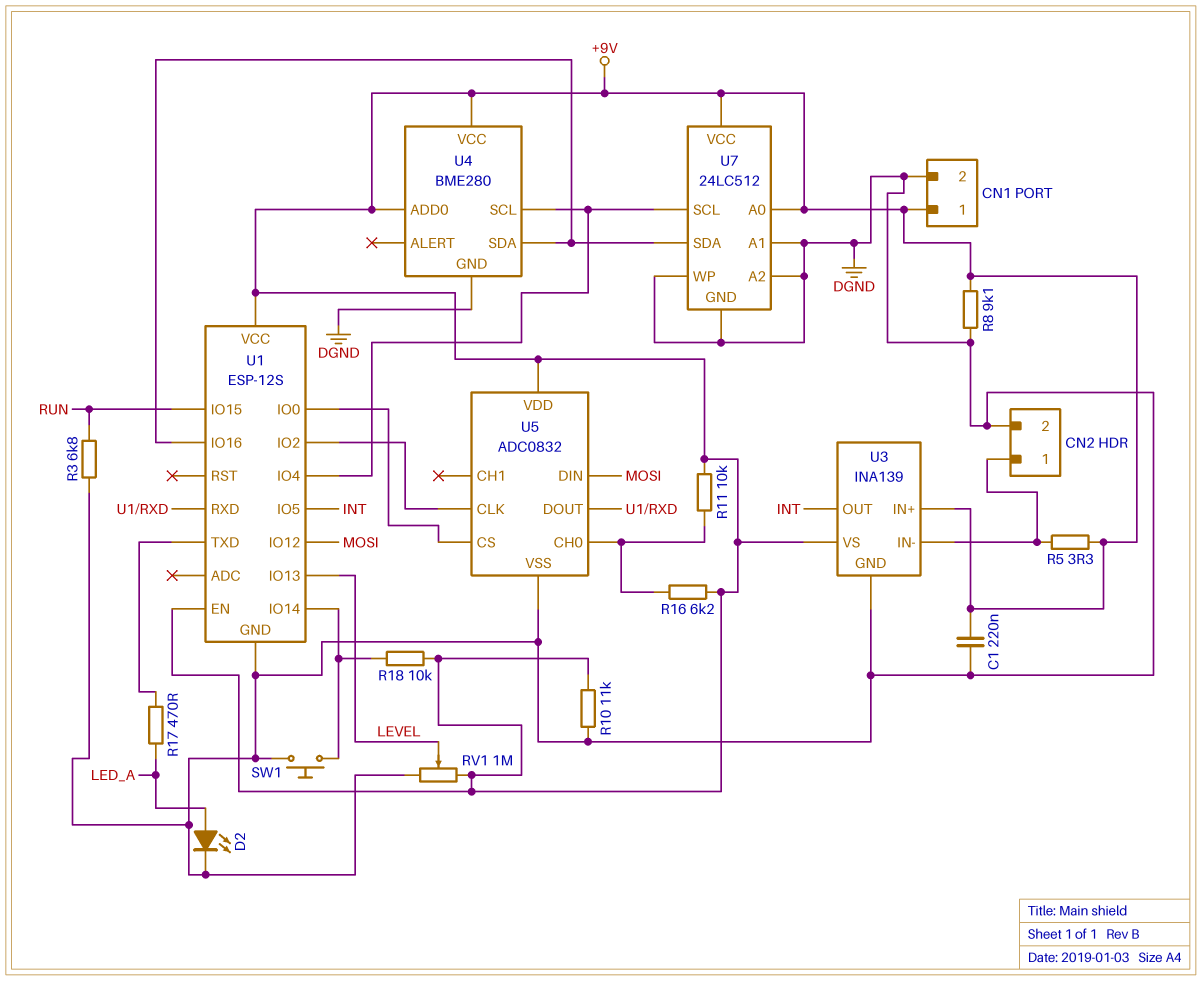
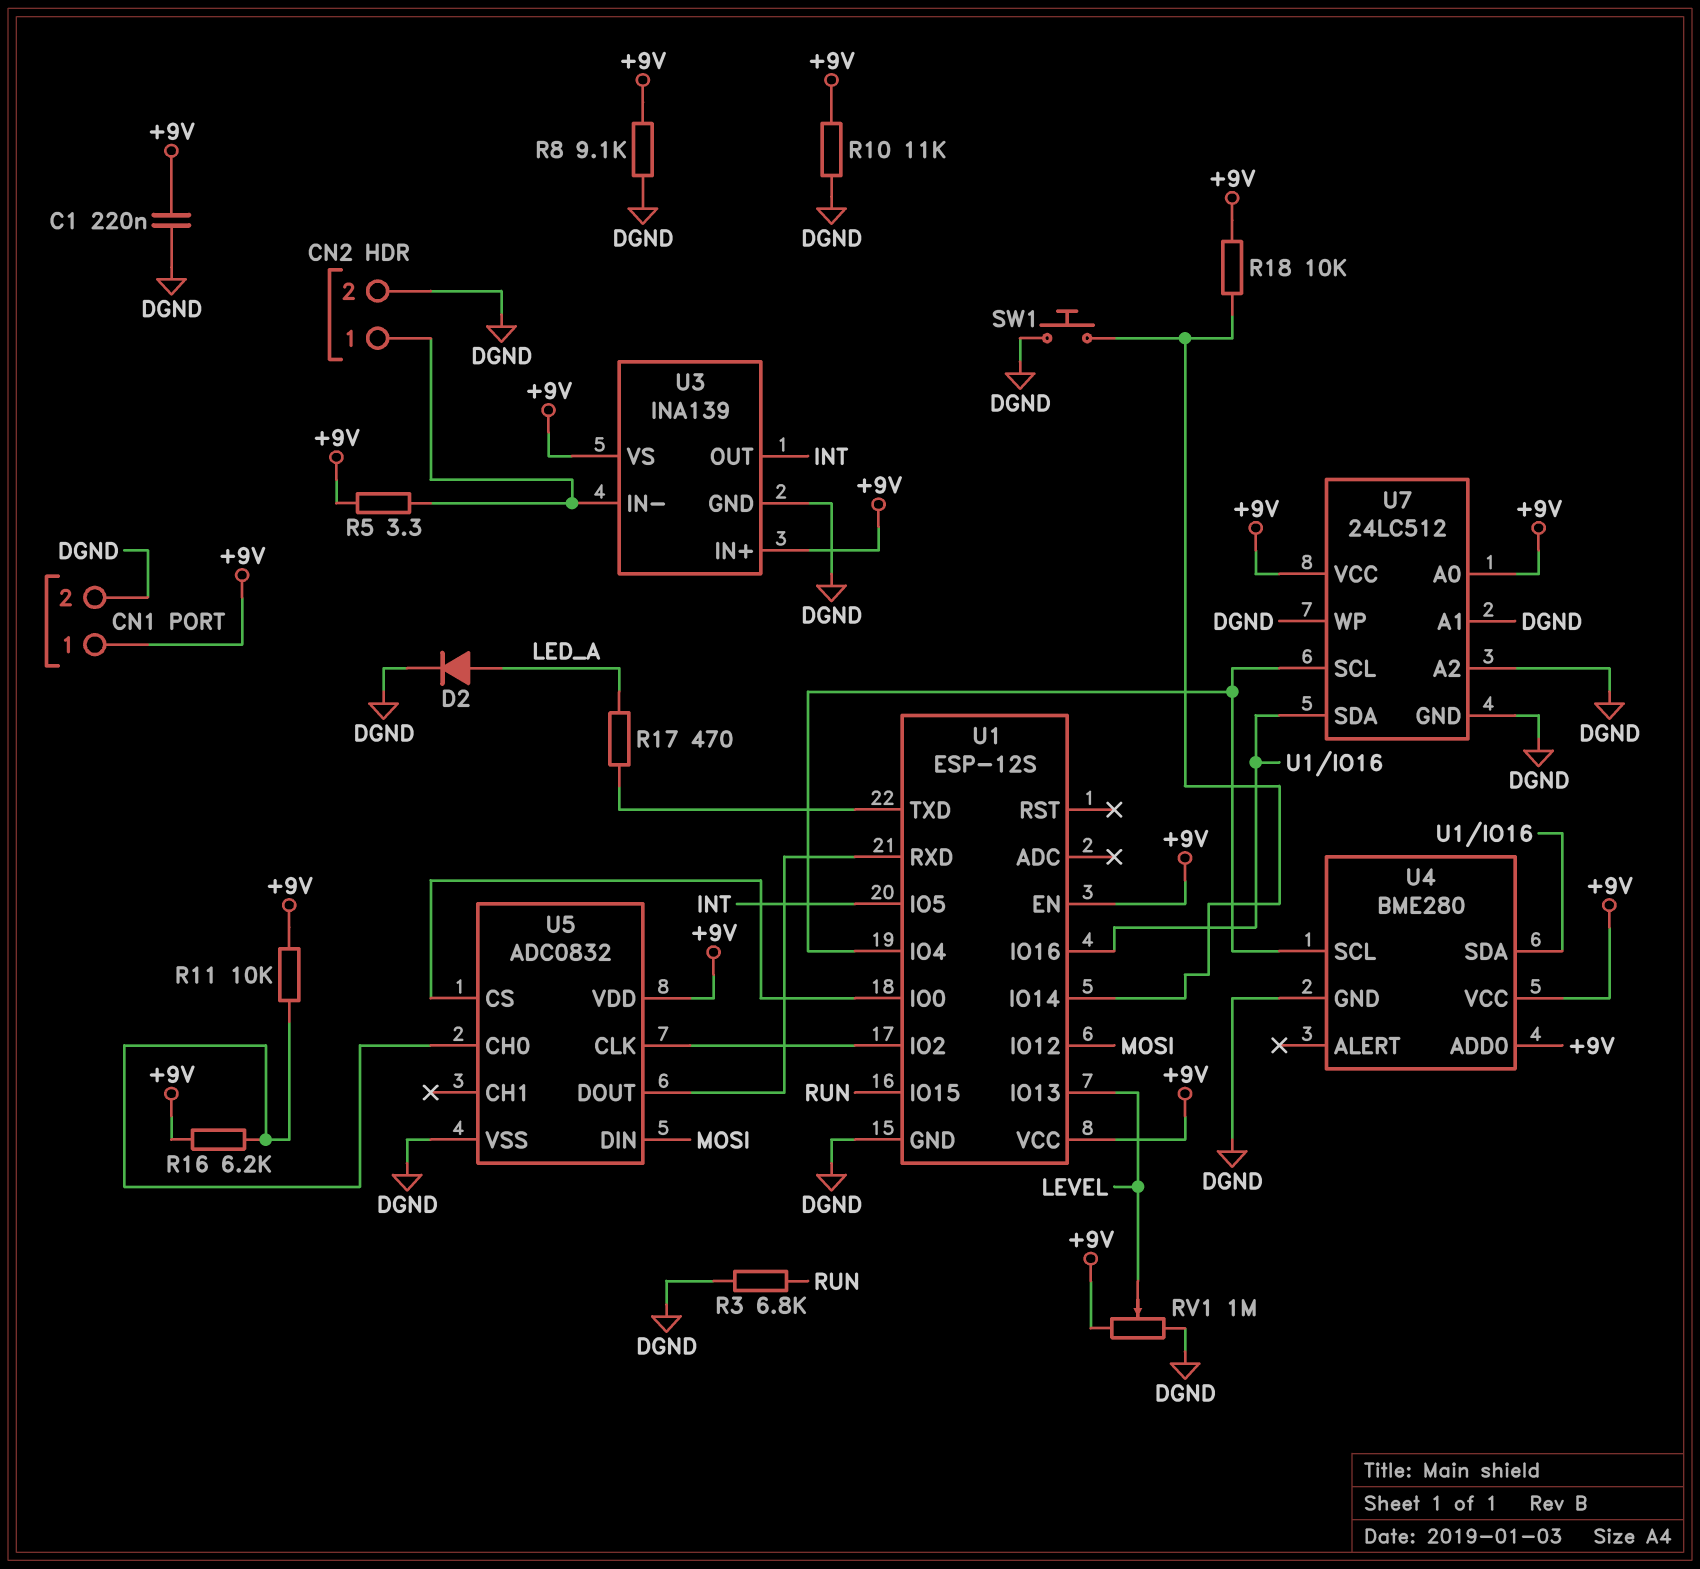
D2: LED (A LED_A, K DGND) -> diode (A LED_A, K DGND)

